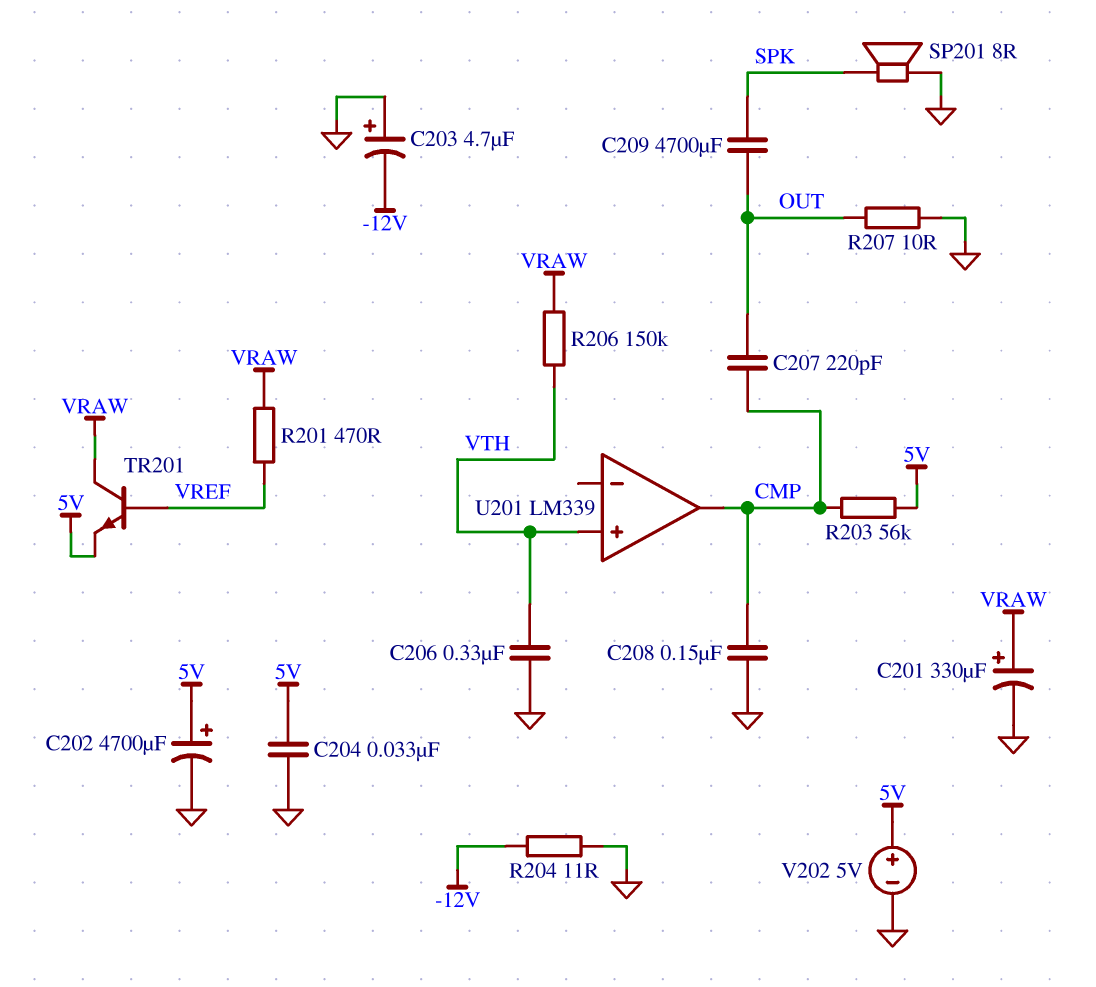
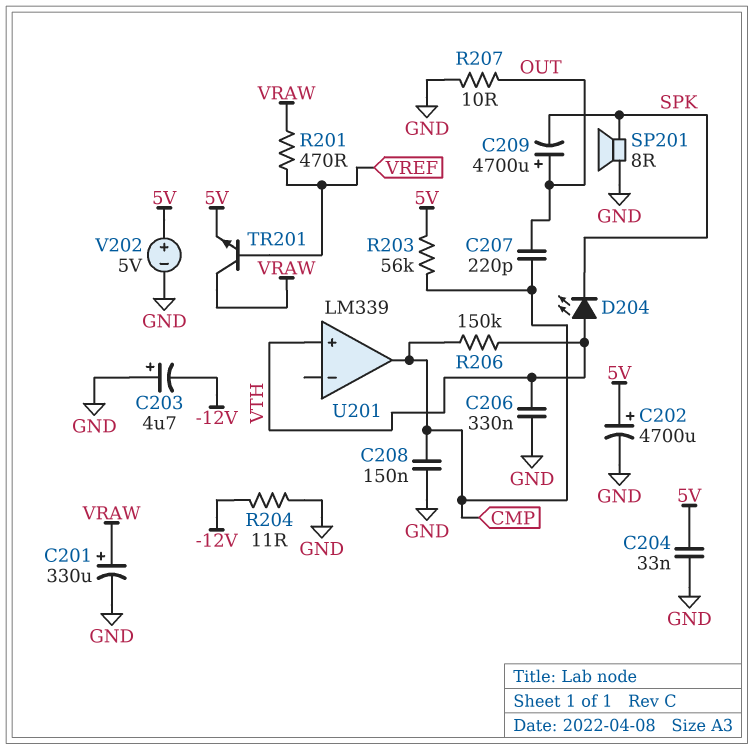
C209: 4700uF (OUT, SPK) -> 4700uF (plus OUT, minus SPK)
D204: none -> LED (A VTH, K SPK)
R206: 150k (VRAW, VTH) -> 150k (CMP, VTH)

